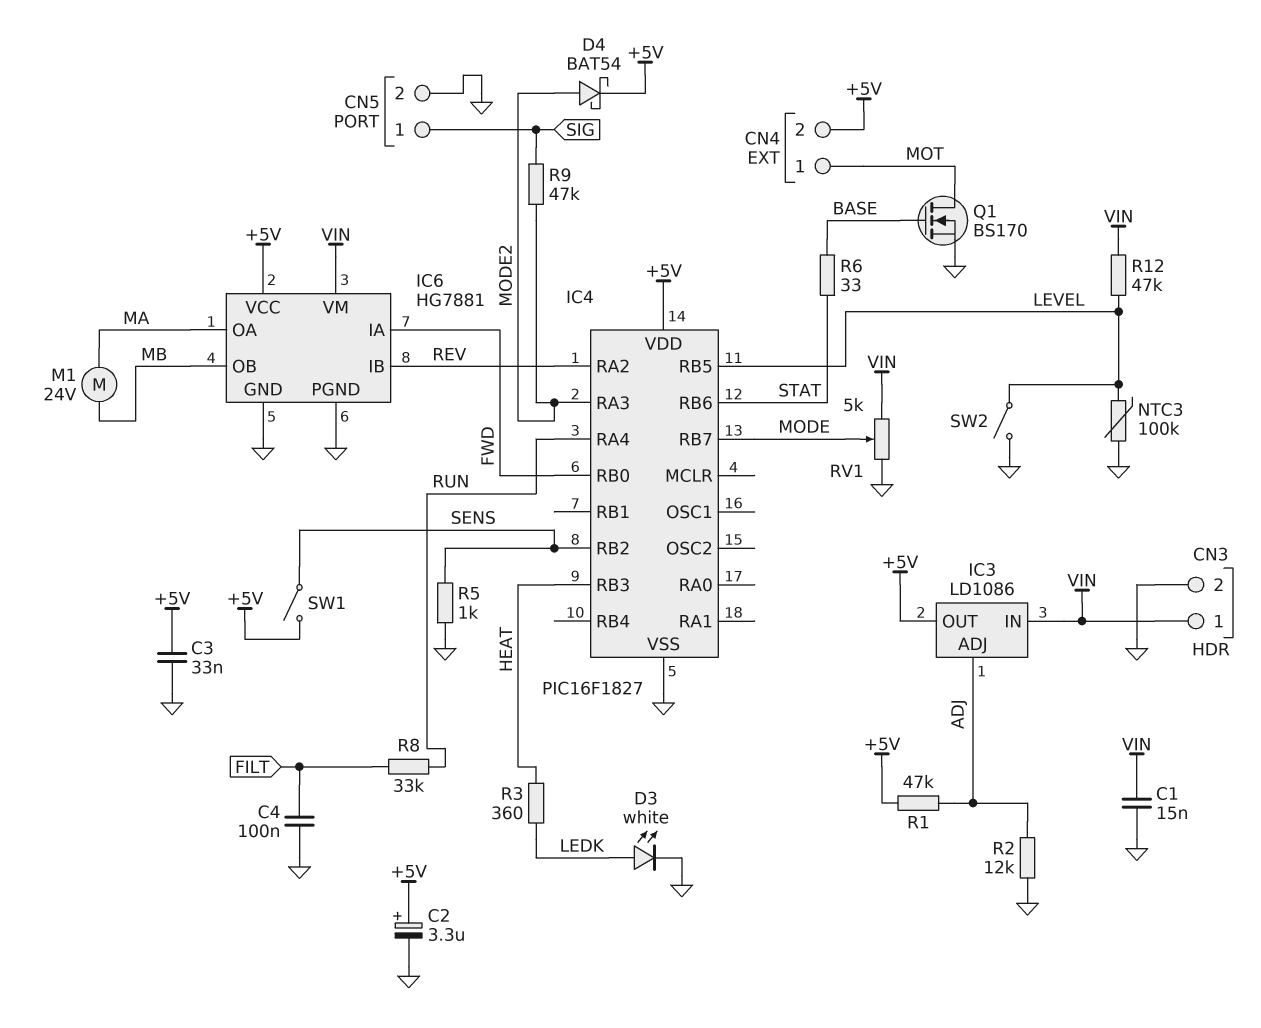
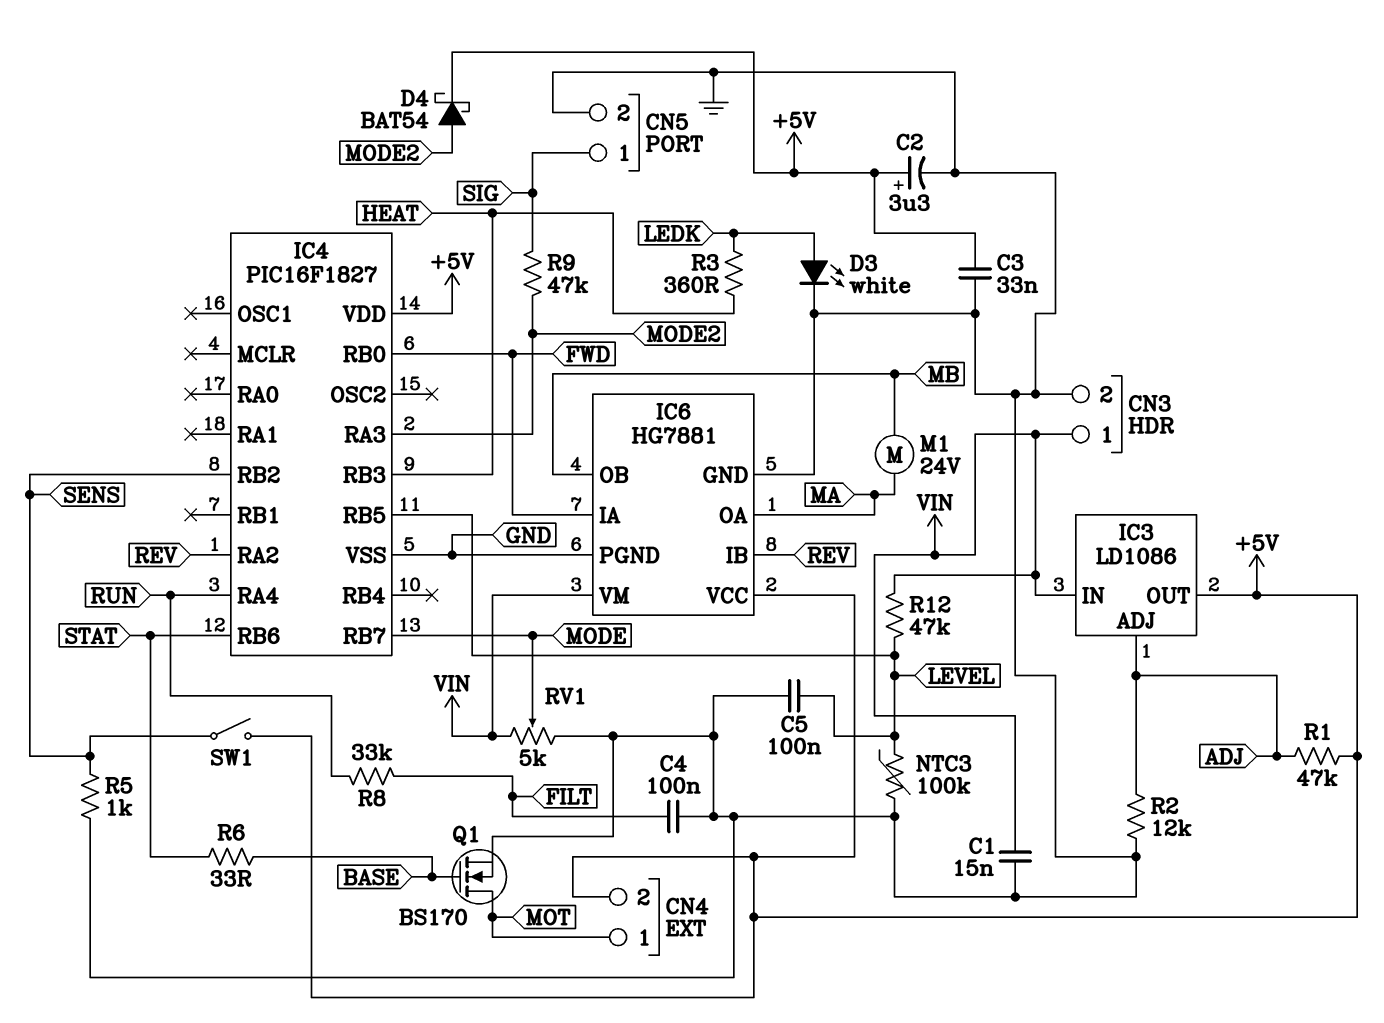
C5: none -> 100nF (GND, LEVEL)
SW2: switch (GND, LEVEL) -> none

